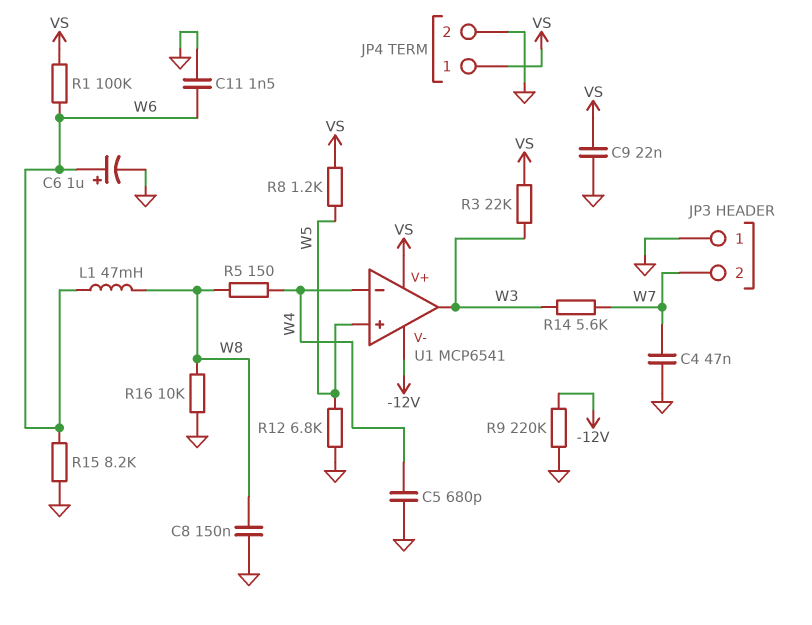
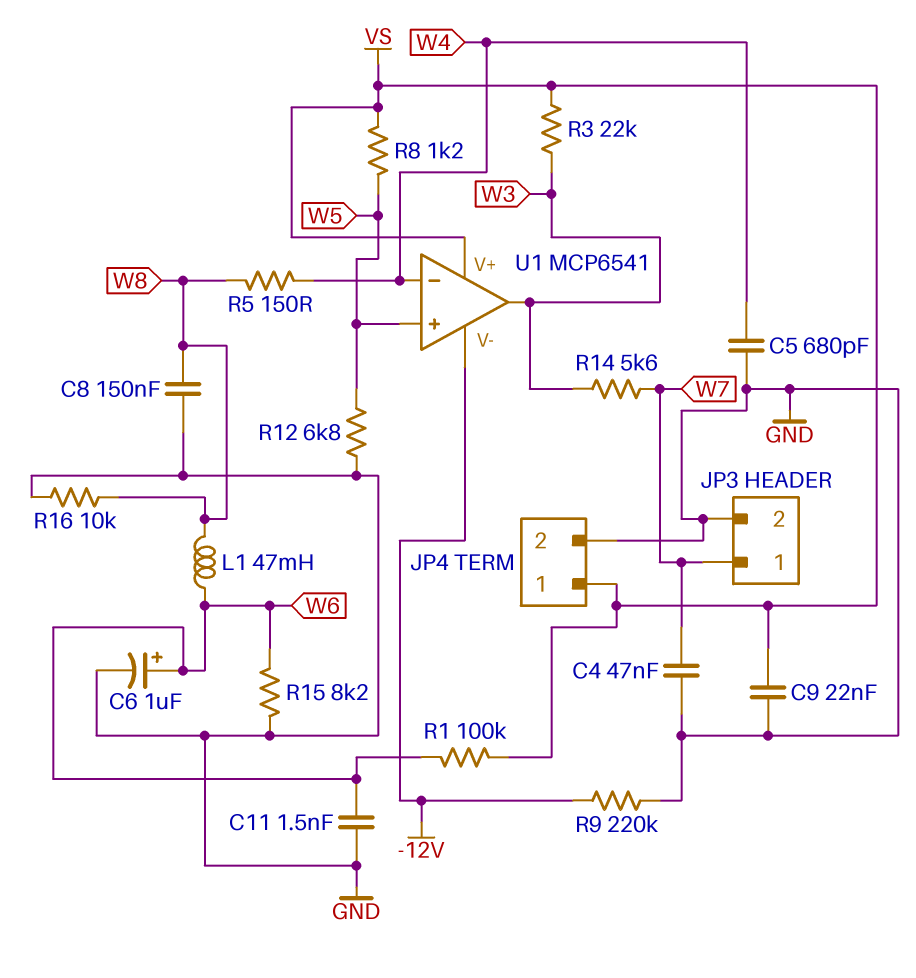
JP3 pin 1: GND -> W7
JP3 pin 2: W7 -> GND

